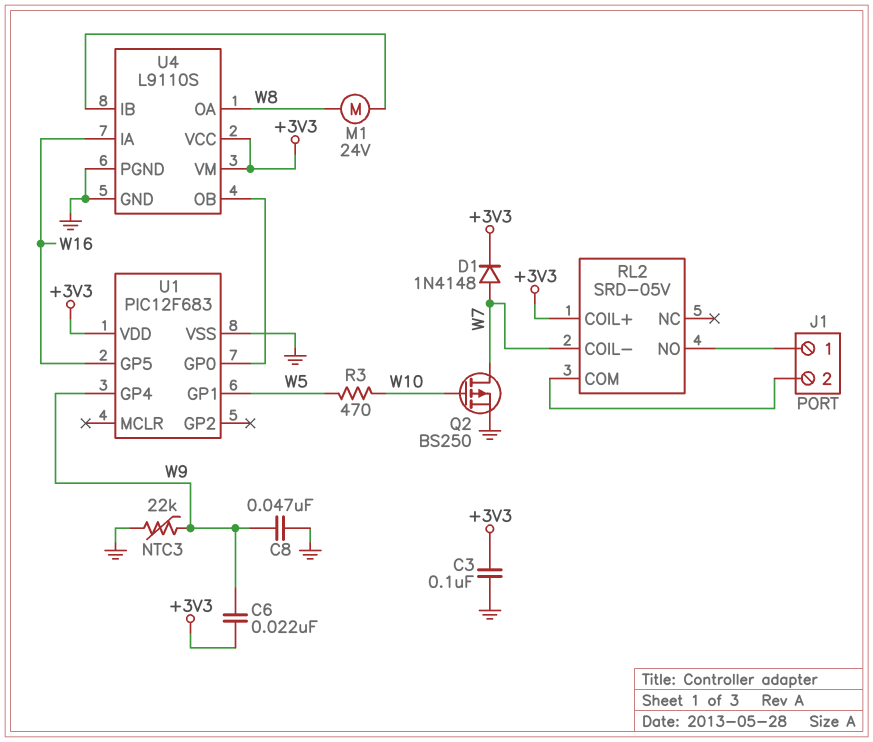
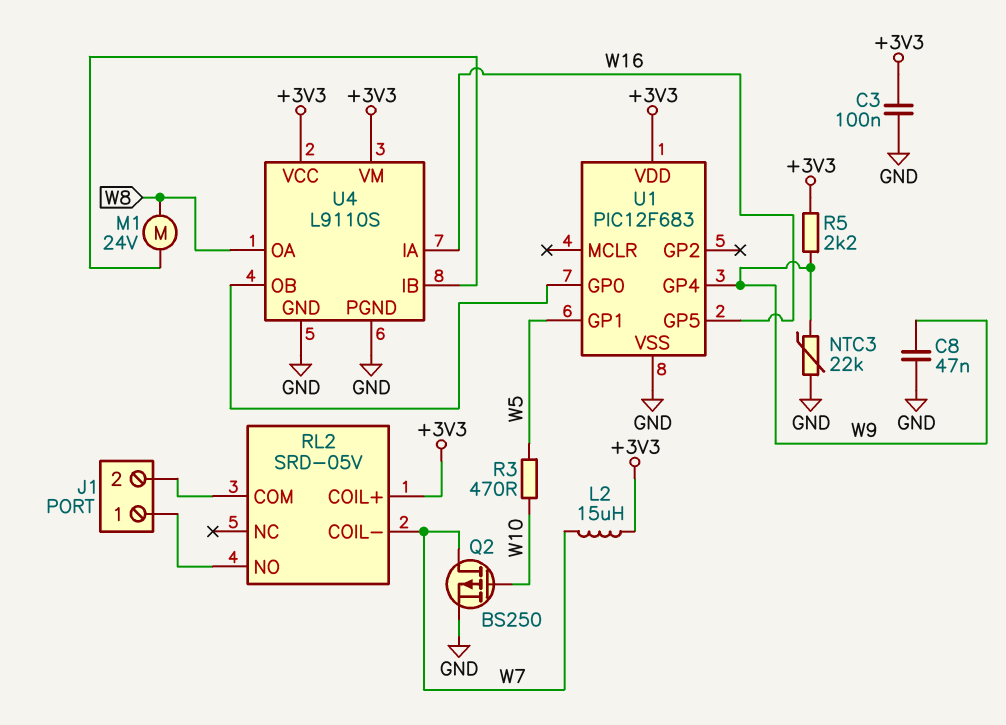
C6: 22nF (+3V3, W9) -> none
D1: diode 1N4148 (A W7, K +3V3) -> none
L2: none -> 15uH (+3V3, W7)
R5: none -> 2.2k (+3V3, W9)

